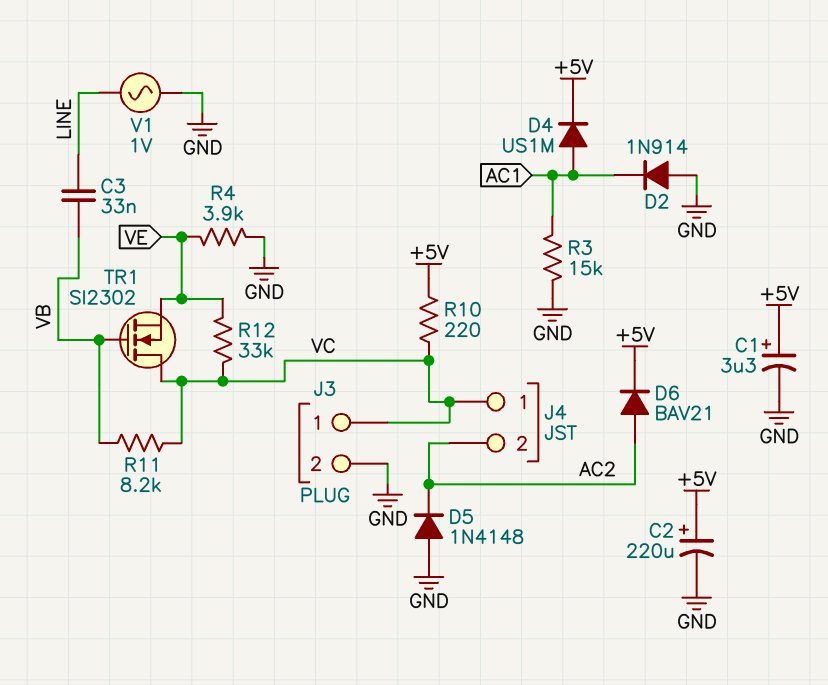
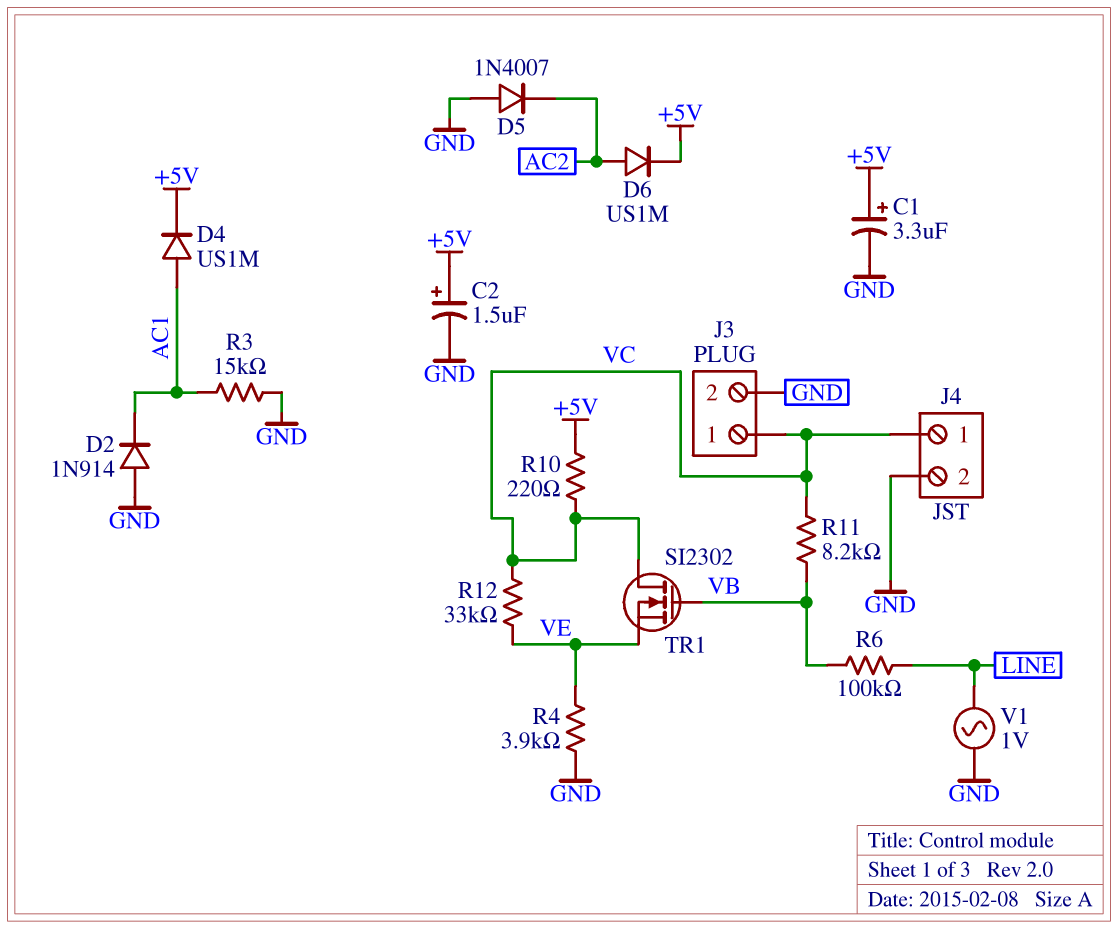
C2: 220uF (plus +5V, minus GND) -> 1.5uF (plus +5V, minus GND)
C3: 33nF (LINE, VB) -> none
D5: diode 1N4148 (A GND, K AC2) -> diode 1N4007 (A GND, K AC2)
D6: diode BAV21 (A AC2, K +5V) -> diode US1M (A AC2, K +5V)
J4 pin 2: AC2 -> GND
R6: none -> 100k (LINE, VB)

